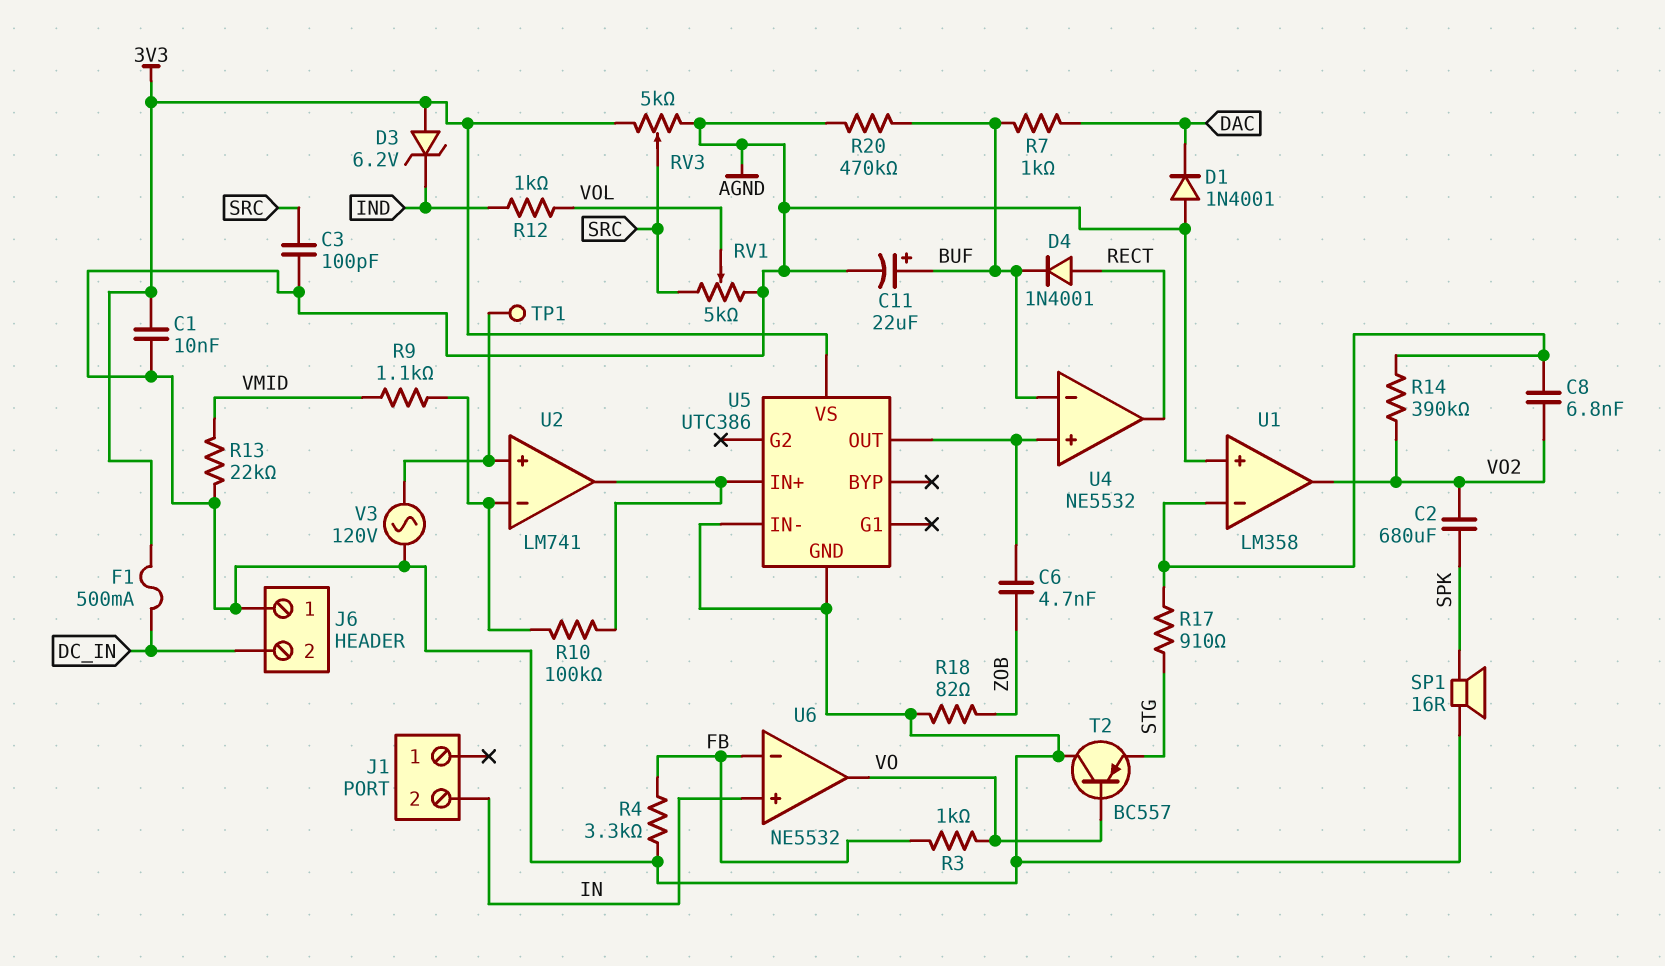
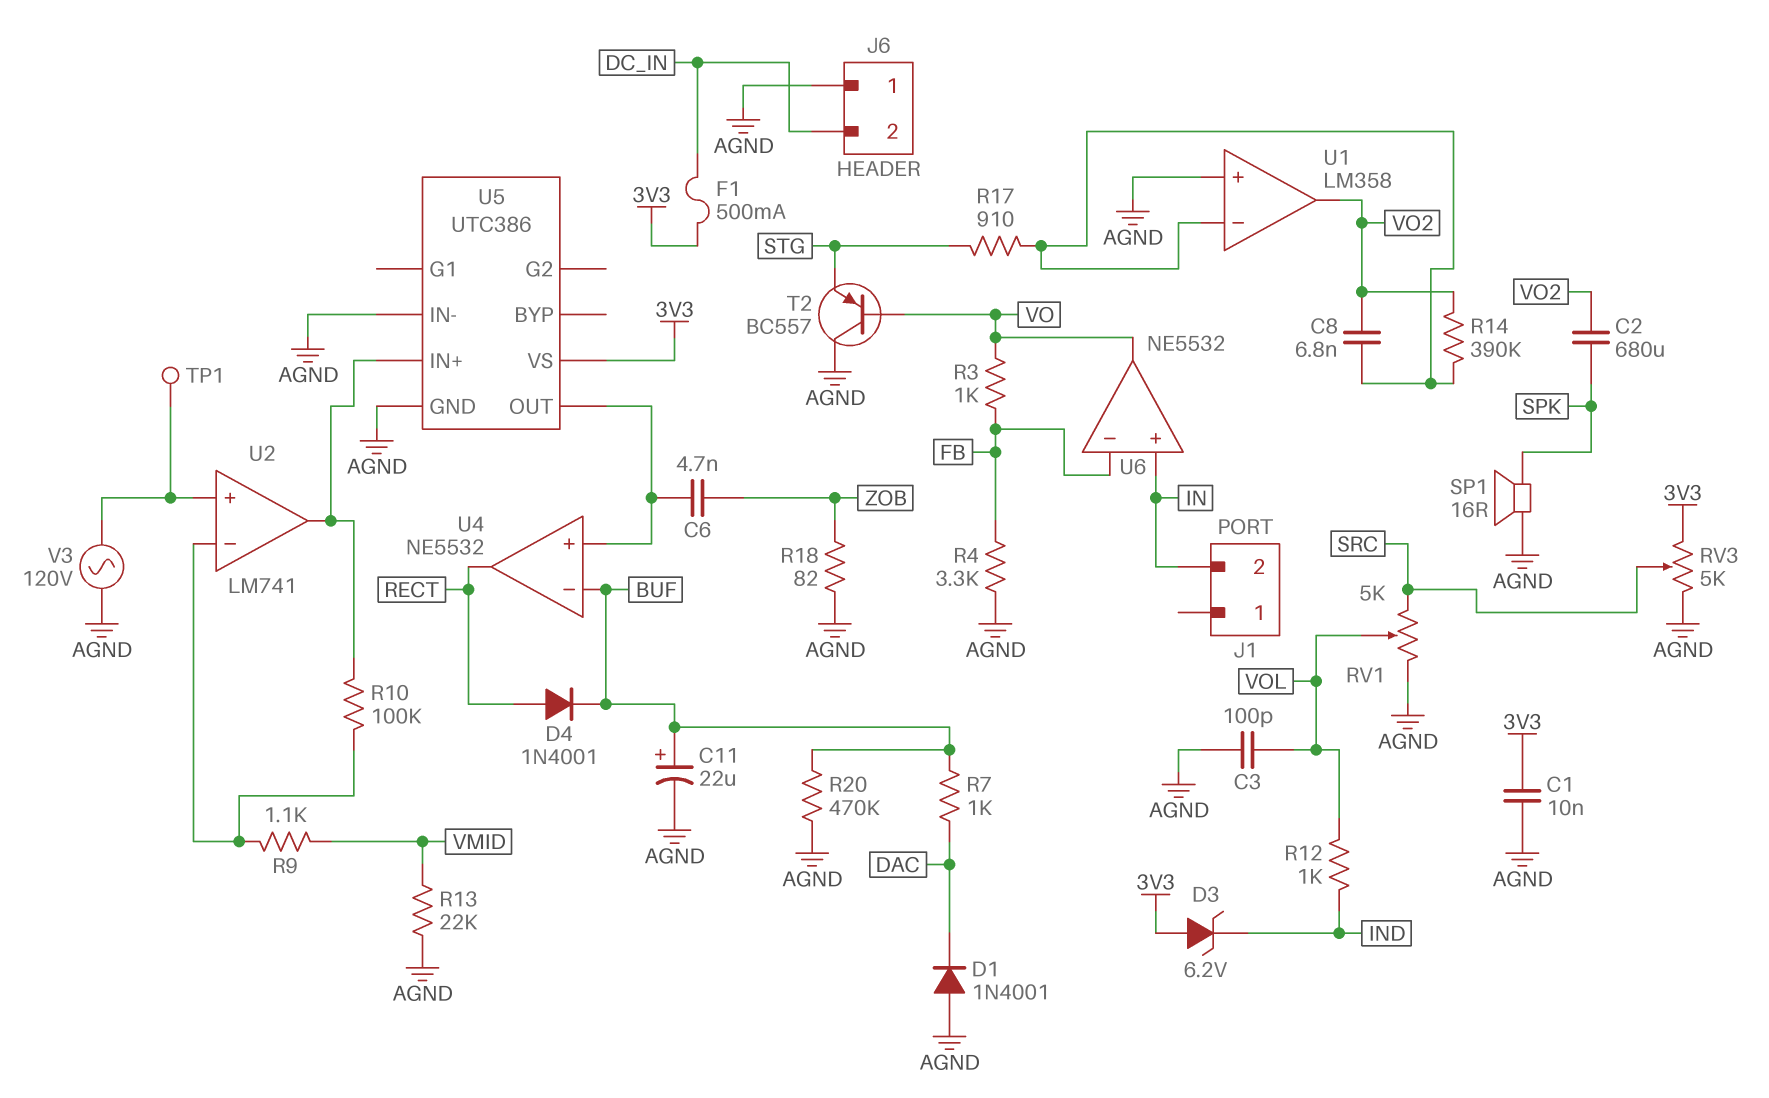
C3: 100pF (AGND, SRC) -> 100pF (AGND, VOL)

